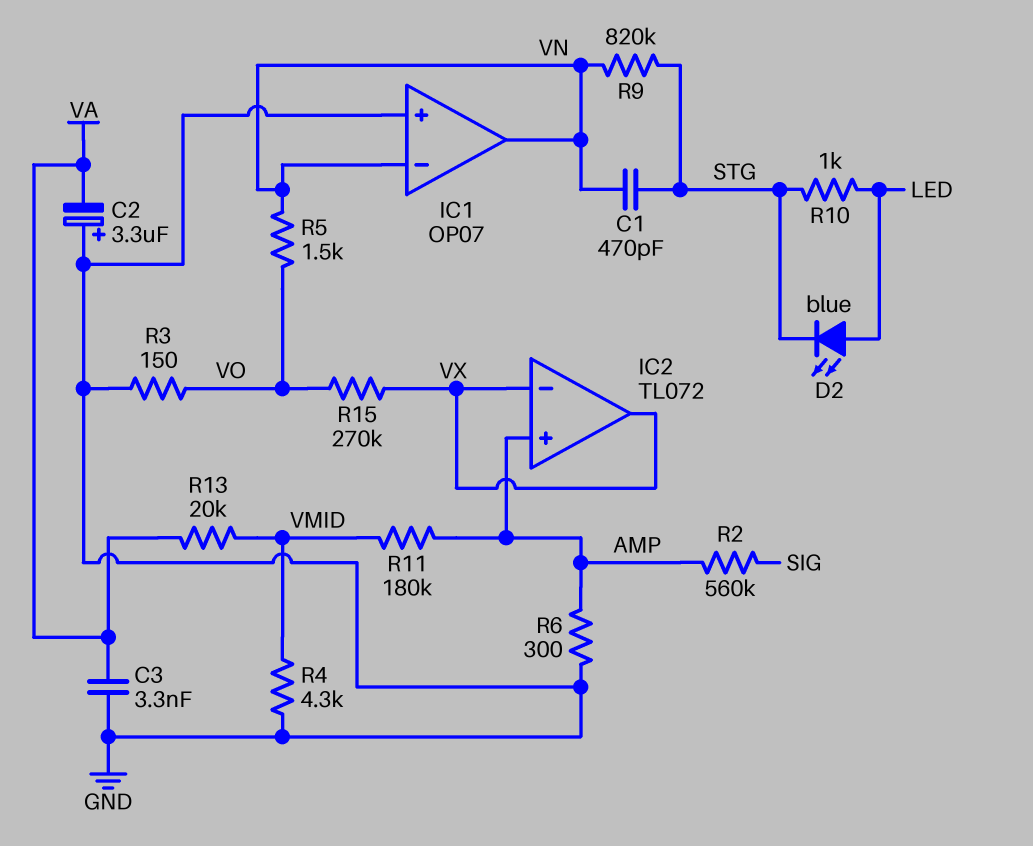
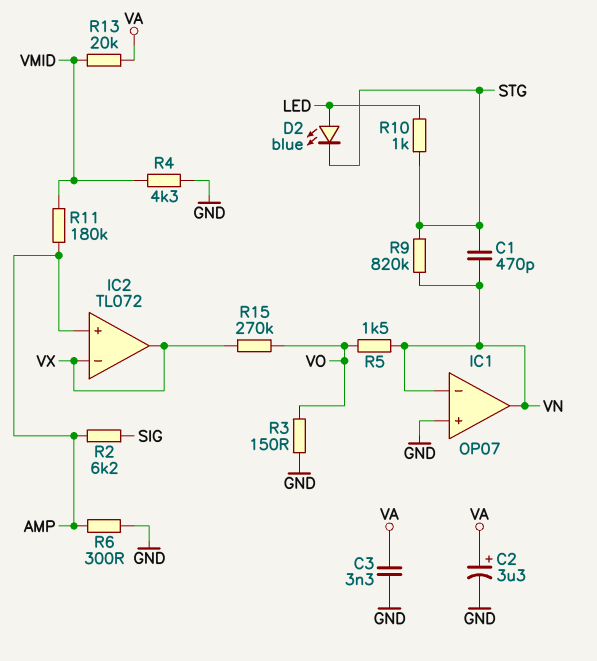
C2: 3.3uF (plus GND, minus VA) -> 3.3uF (plus VA, minus GND)
R2: 560k (AMP, SIG) -> 6.2k (AMP, SIG)

